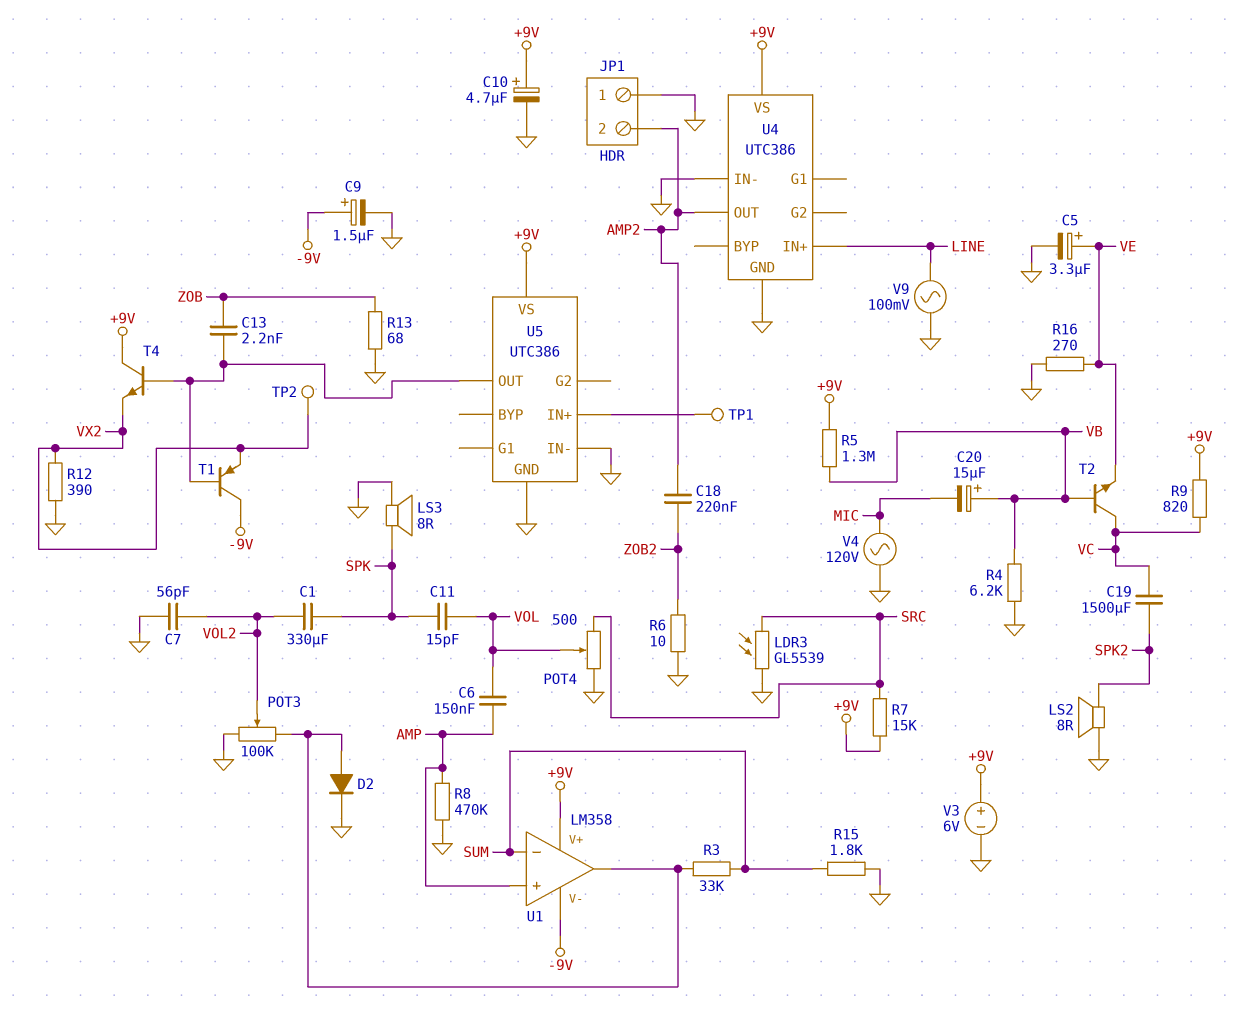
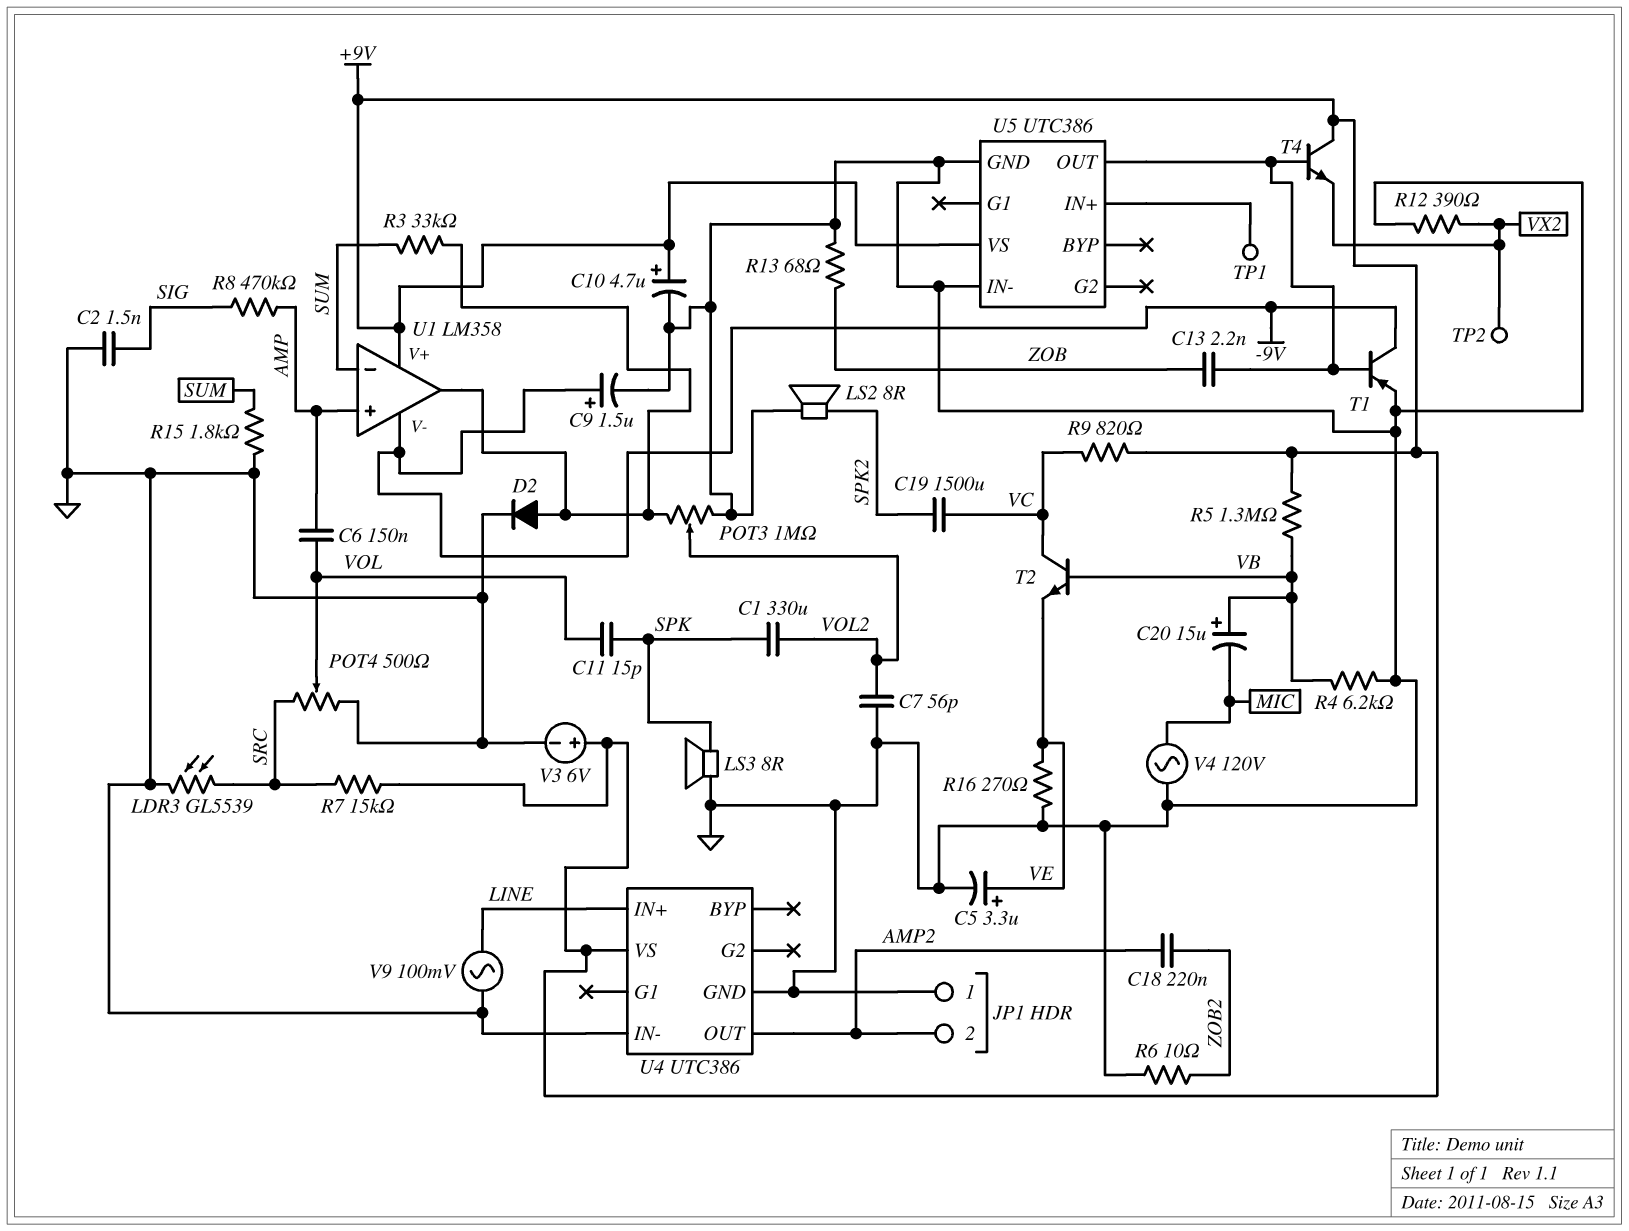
C2: none -> 1.5nF (GND, SIG)
POT3: 100k (GND, U1/out, wiper VOL2) -> 1M (GND, U1/out, wiper VOL2)
R8: 470k (AMP, GND) -> 470k (AMP, SIG)
T1: PNP (B U5/OUT, C -9V, E VX2) -> PNP (B U5/OUT, C -9V, E GND)

